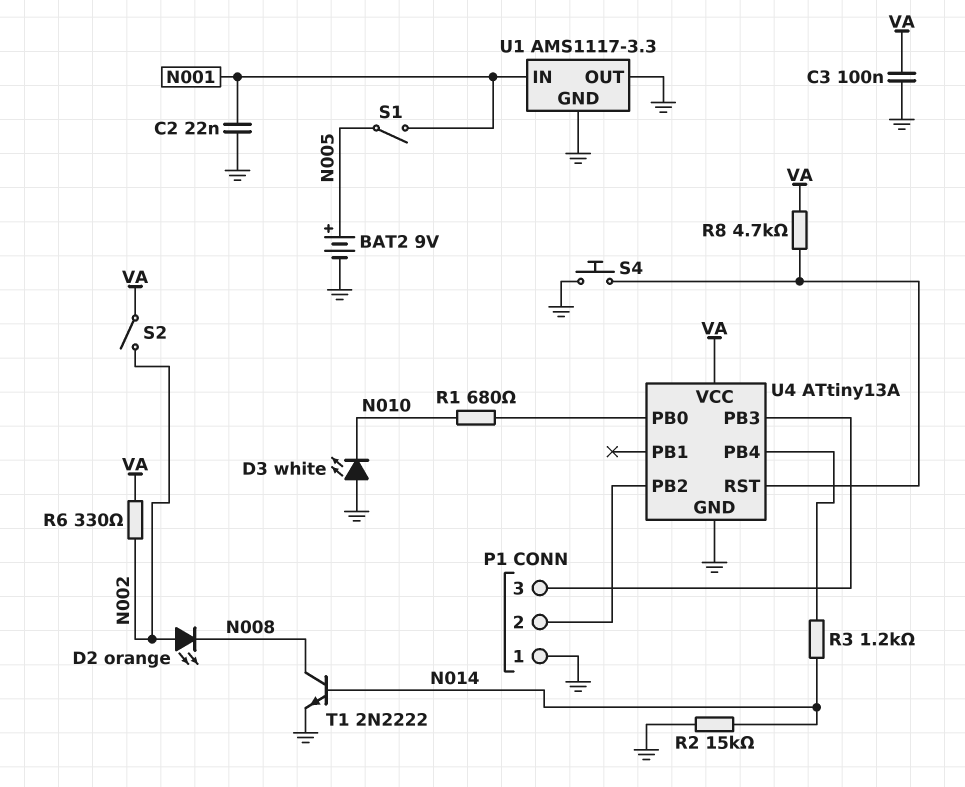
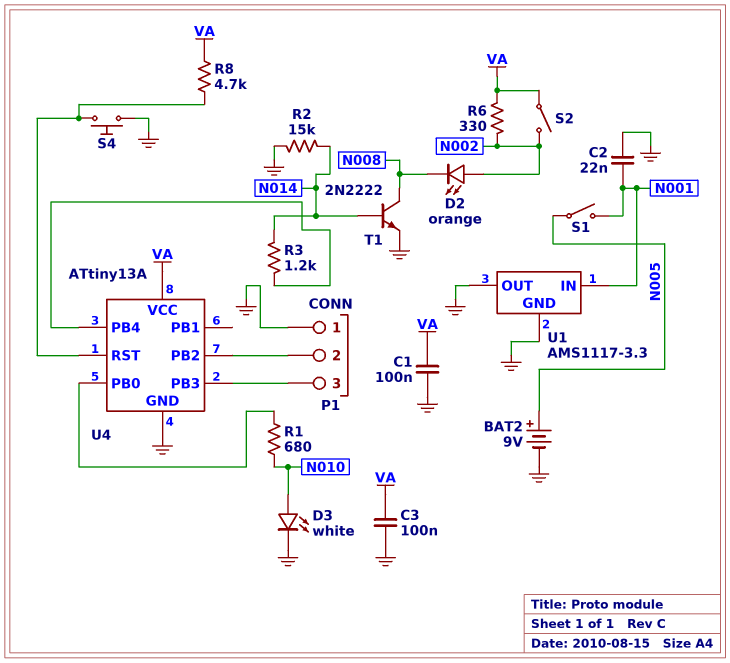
C1: none -> 100nF (GND, VA)
D3: LED white (A GND, K N010) -> LED white (A N010, K GND)

